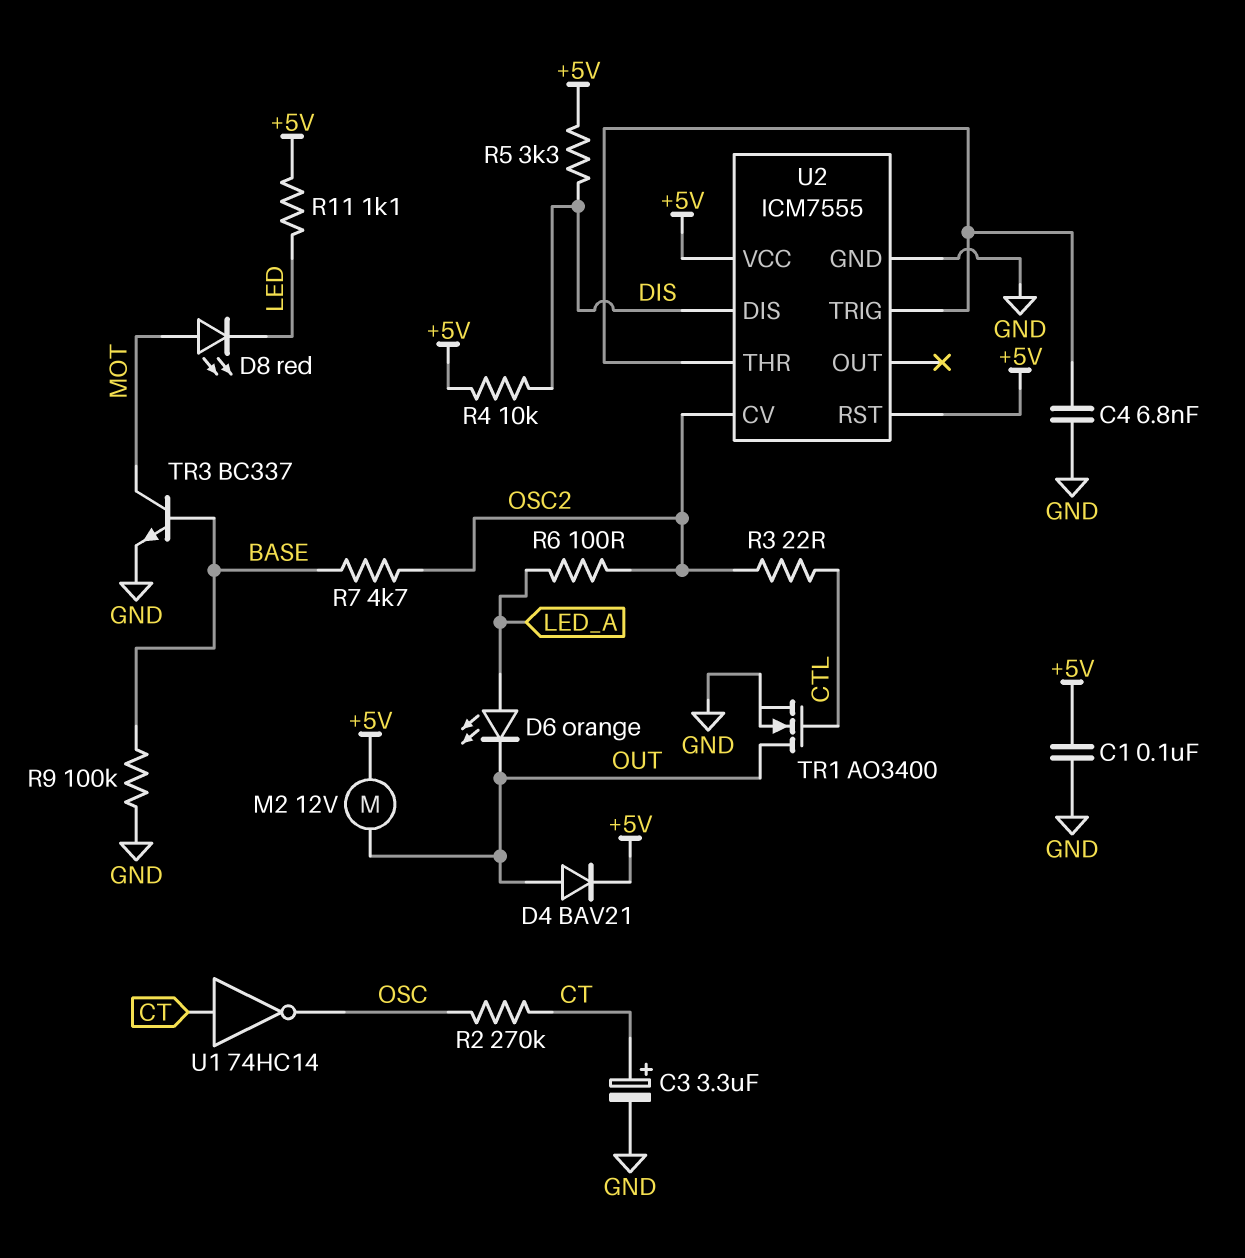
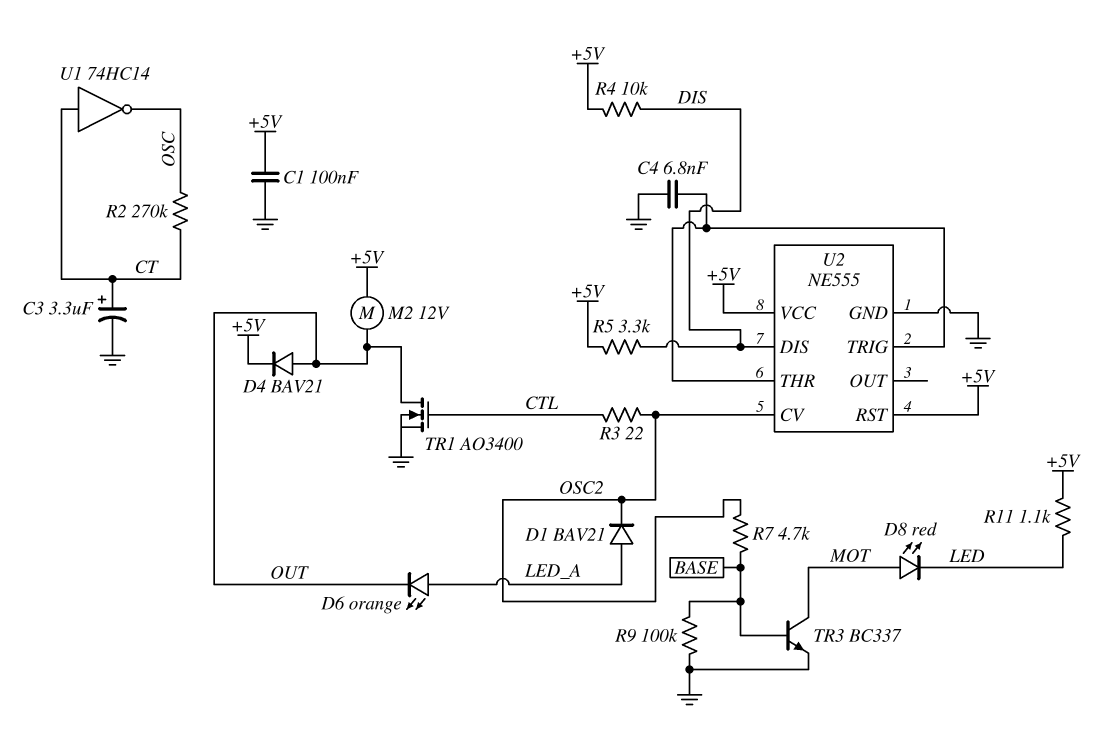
D1: none -> diode BAV21 (A LED_A, K OSC2)
R6: 100 (LED_A, OSC2) -> none
U2: ICM7555 -> NE555

